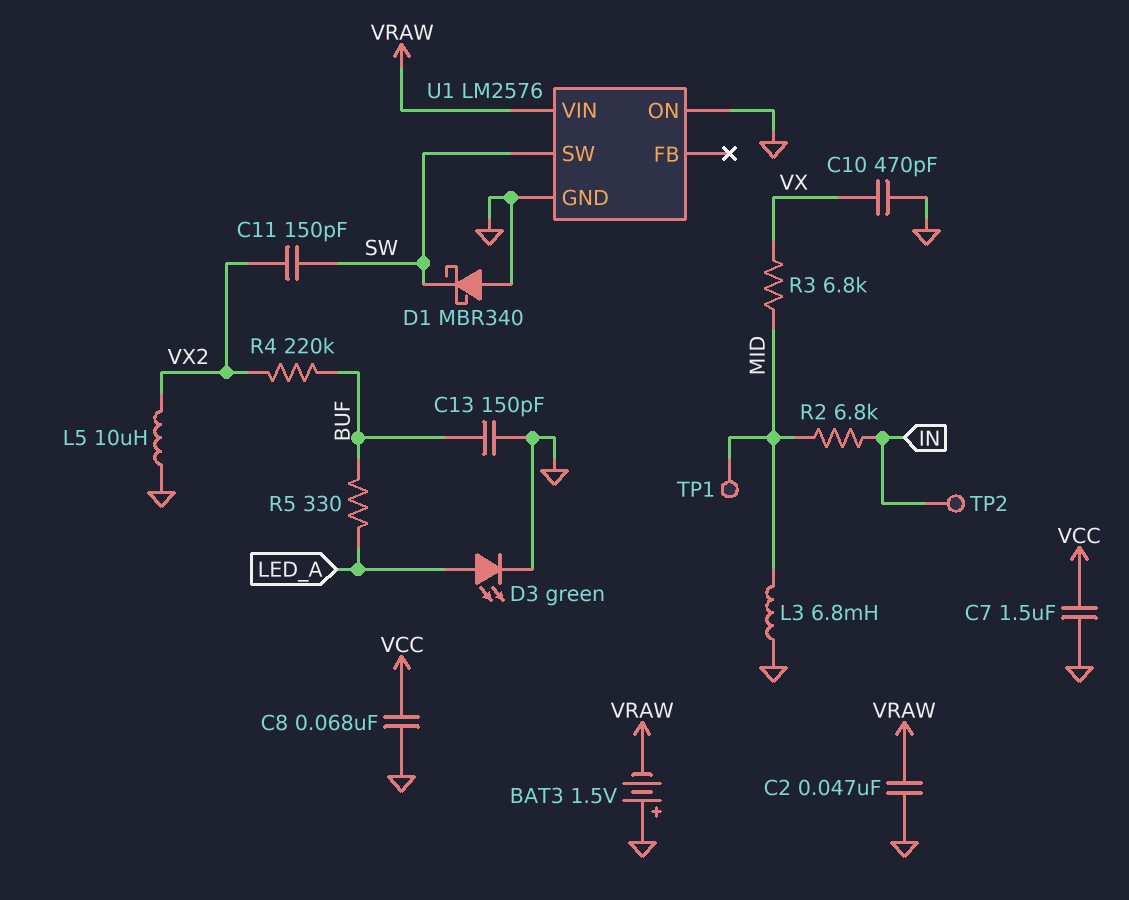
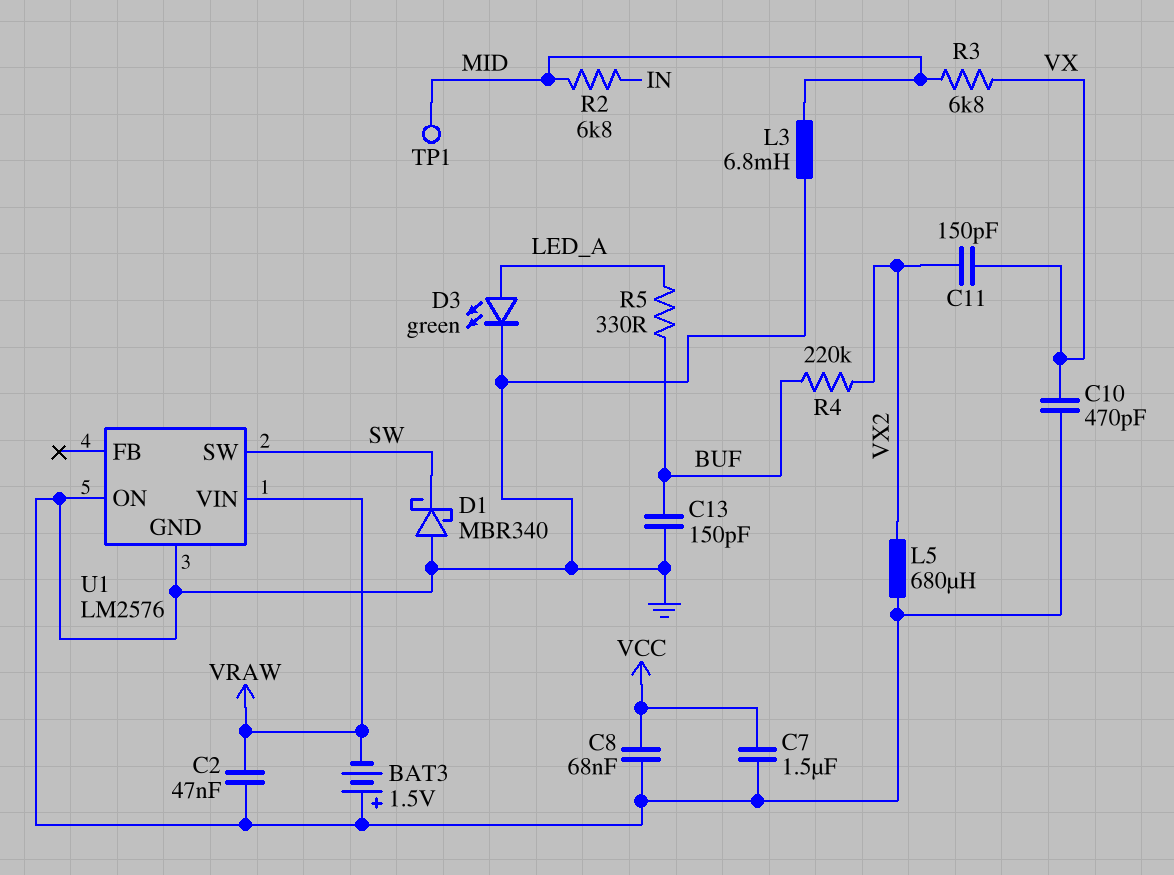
C11: 150pF (SW, VX2) -> 150pF (VX, VX2)
L5: 10uH (GND, VX2) -> 680uH (GND, VX2)
TP2: test point (IN) -> none

